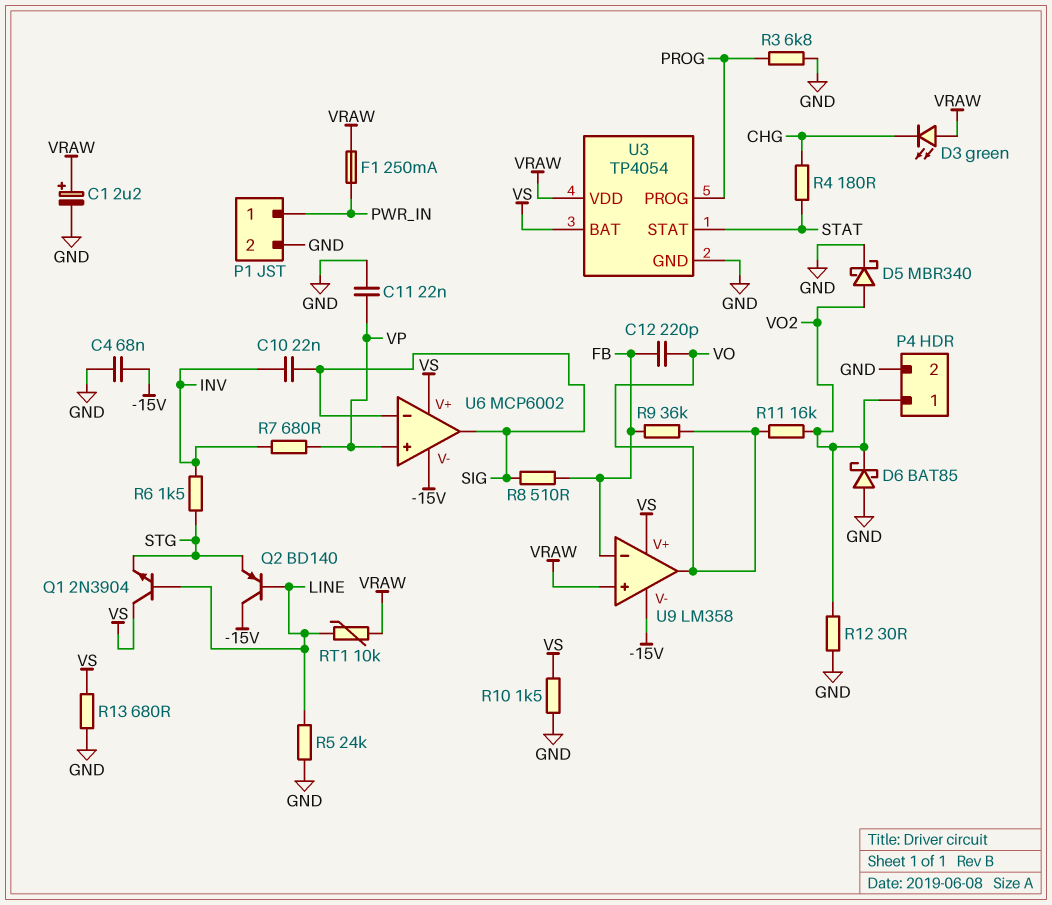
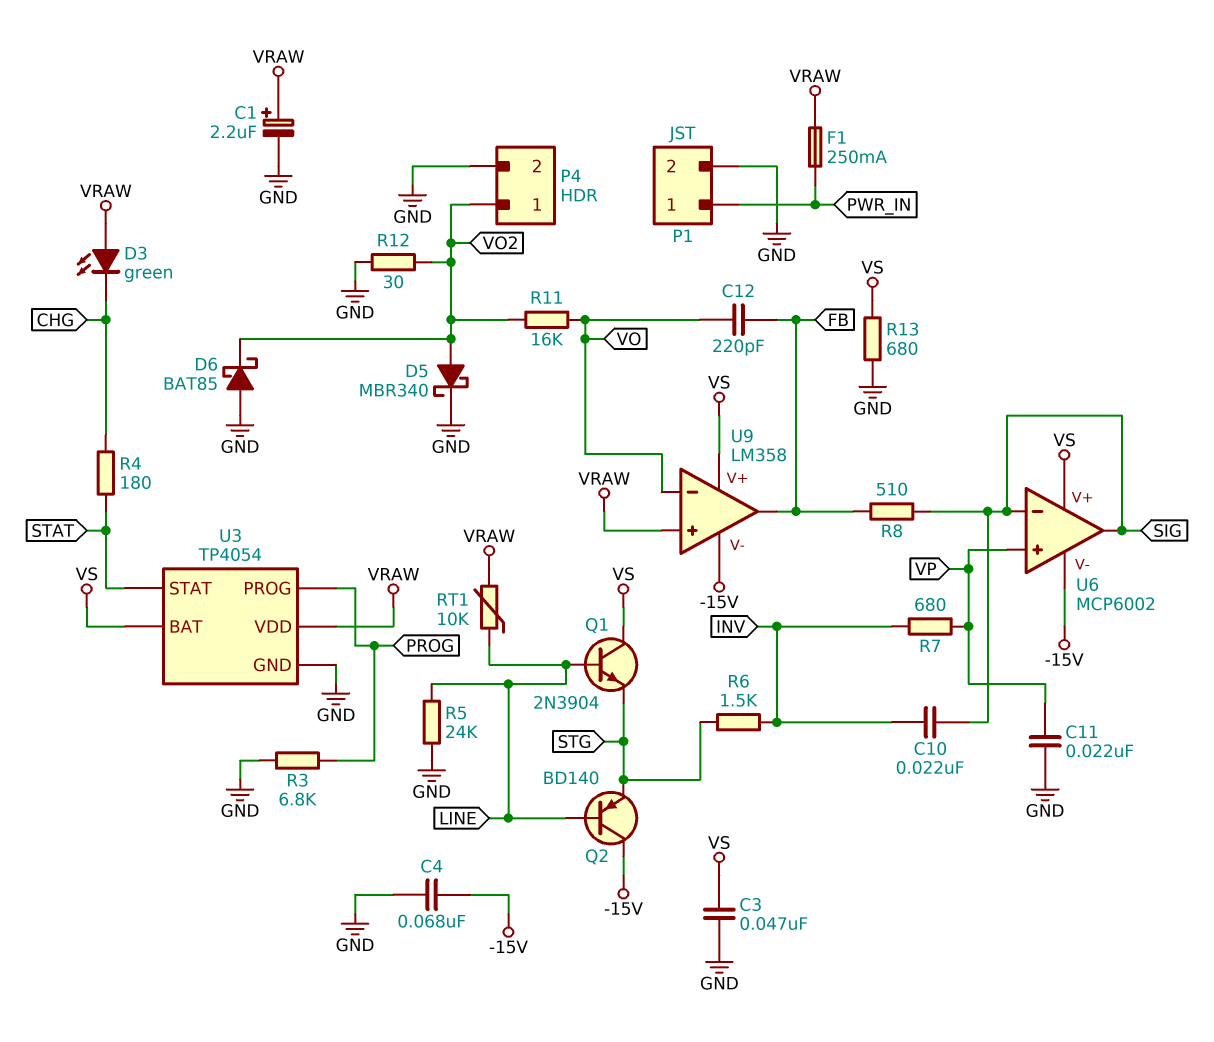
C3: none -> 47nF (GND, VS)
R9: 36k (FB, VO) -> none
R10: 1.5k (GND, VS) -> none
U9 pin in-: FB -> VO
U9 pin out: VO -> FB

